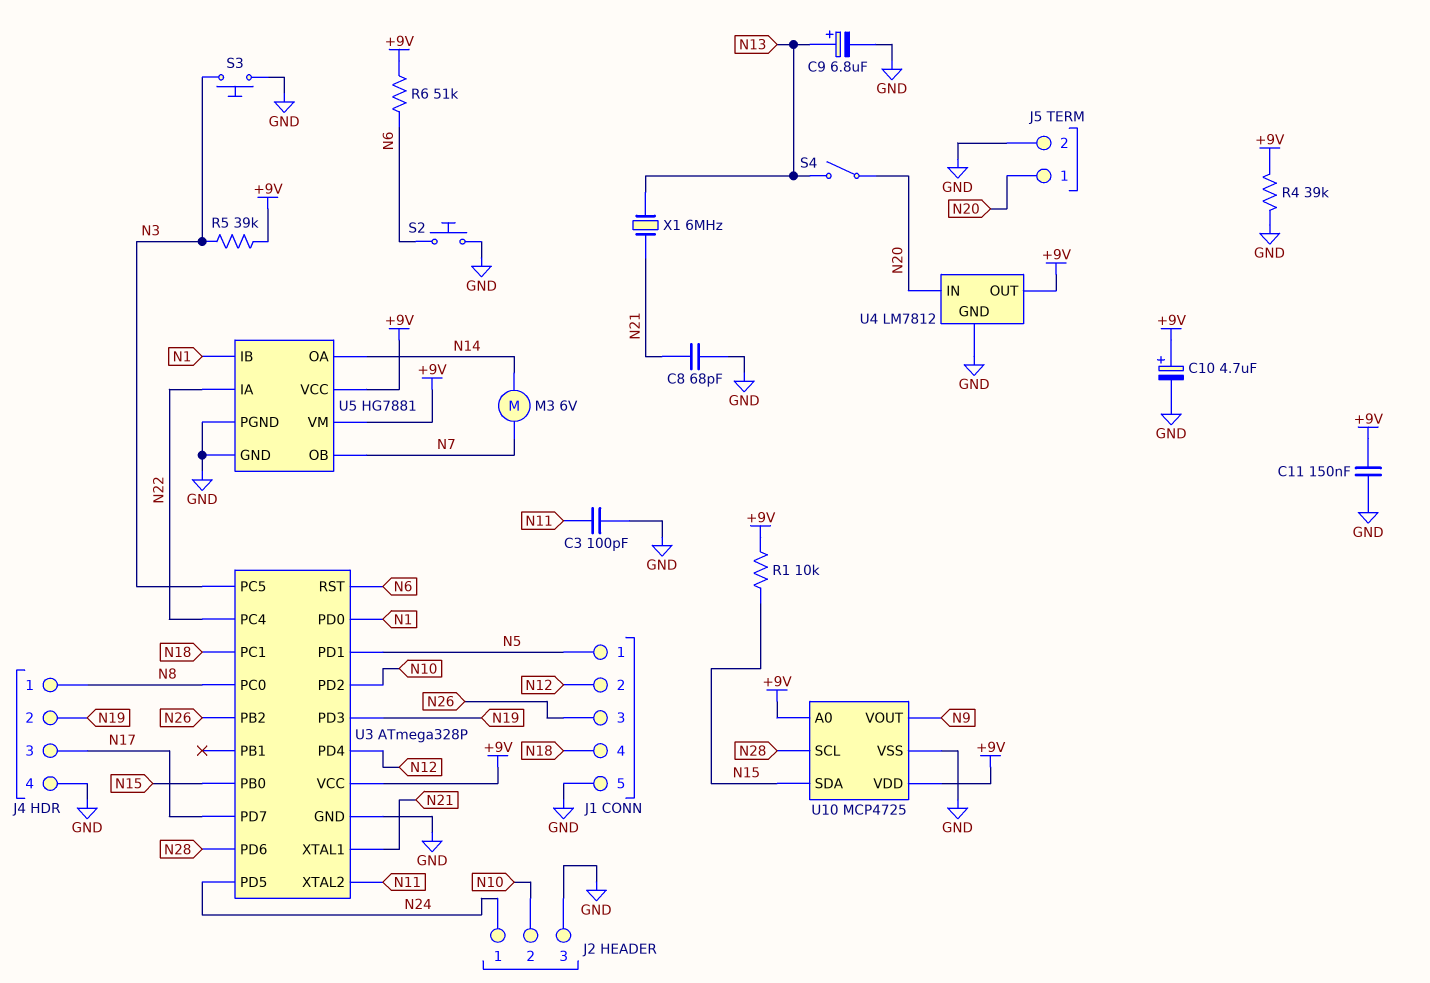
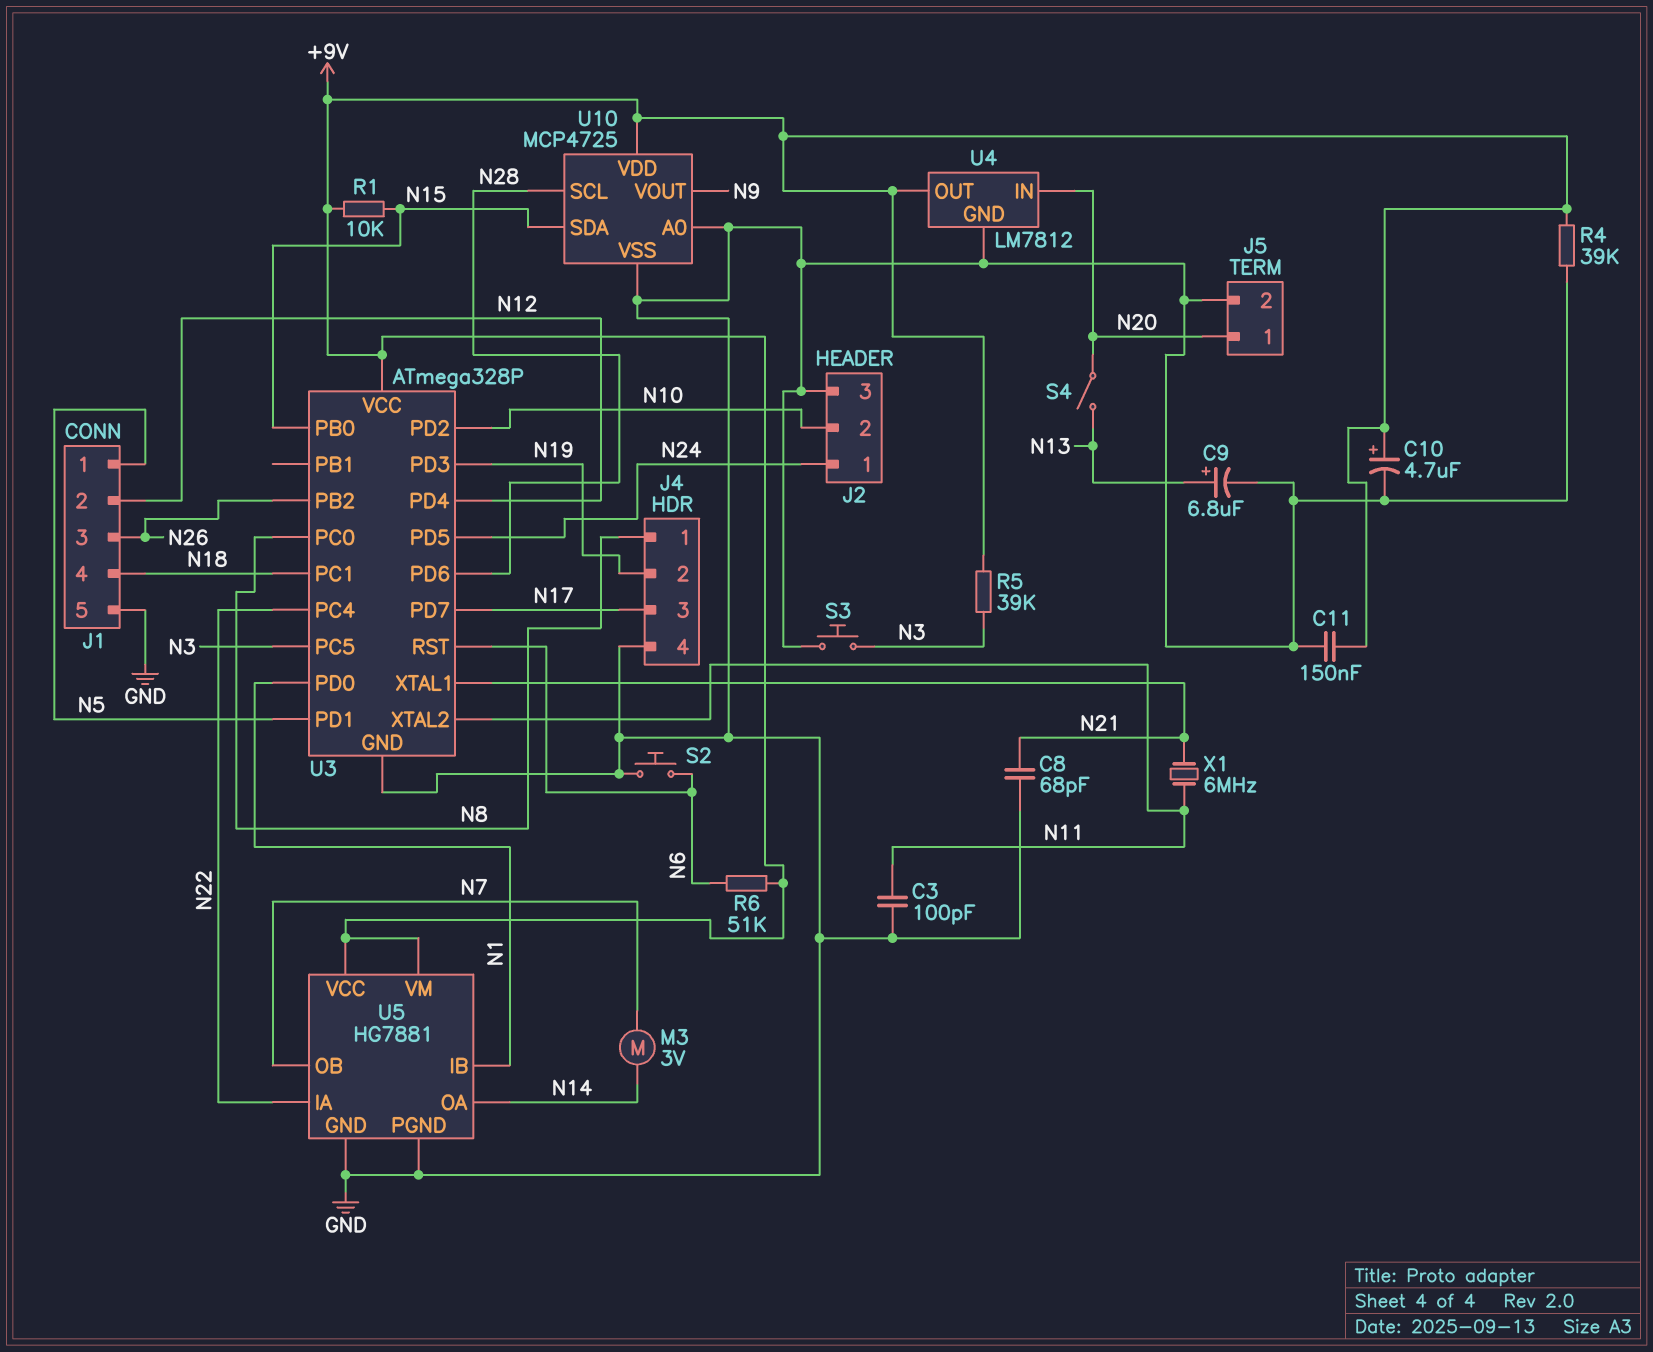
M3: motor 6V (N7, N14) -> motor 3V (N7, N14)
U10 pin A0: +9V -> GND
X1: 6MHz (N13, N21) -> 6MHz (N11, N21)

